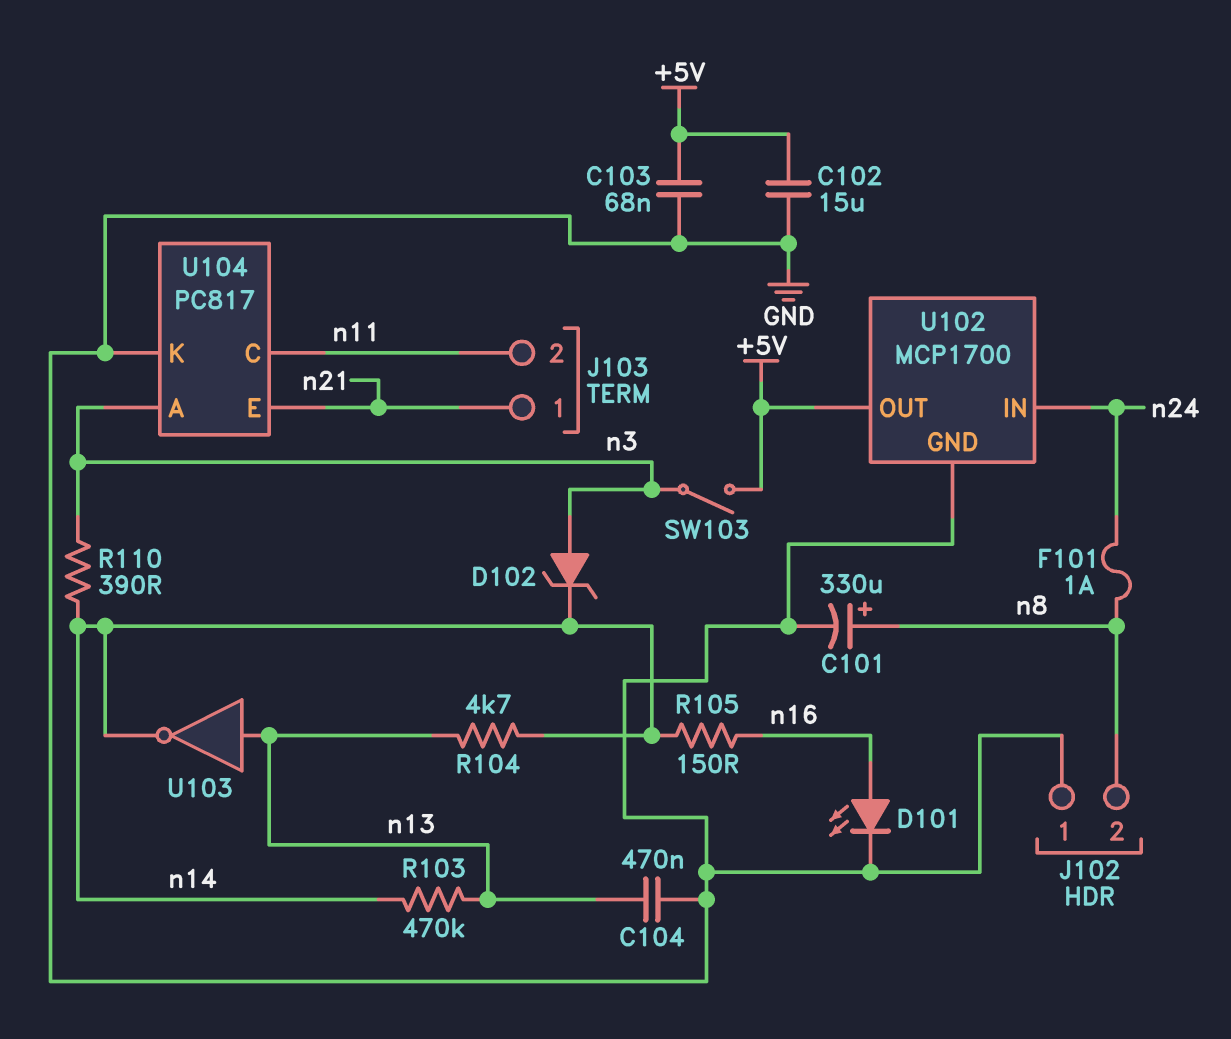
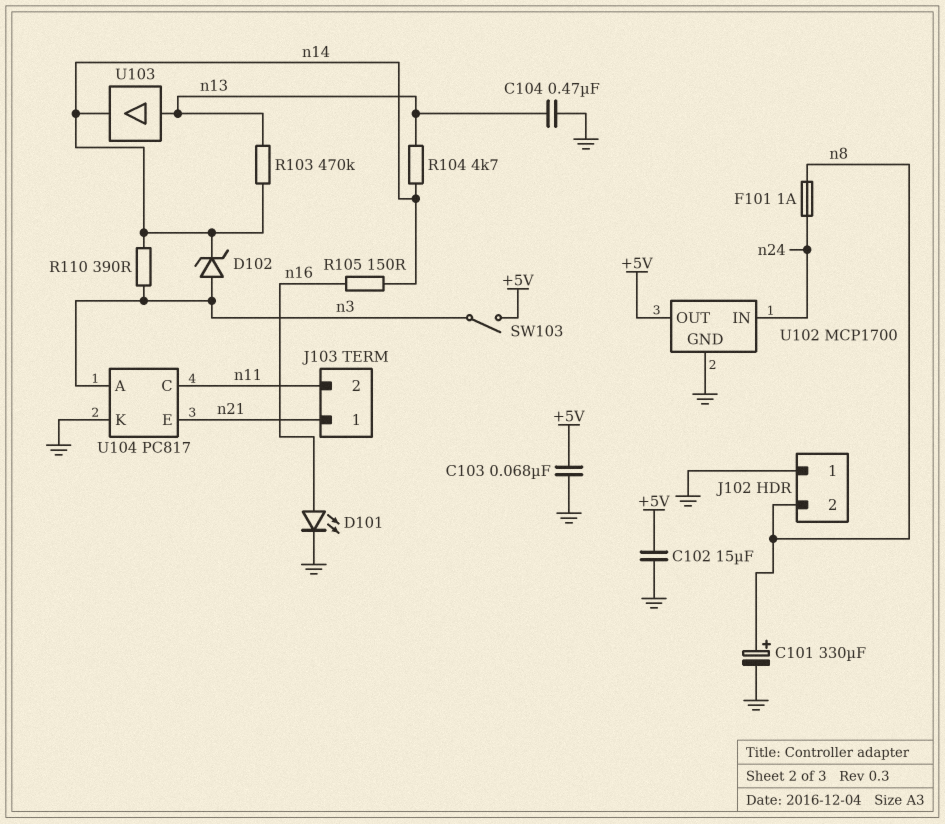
U103: NOT (in n13, out n14) -> buffer (in n13, out n14)

